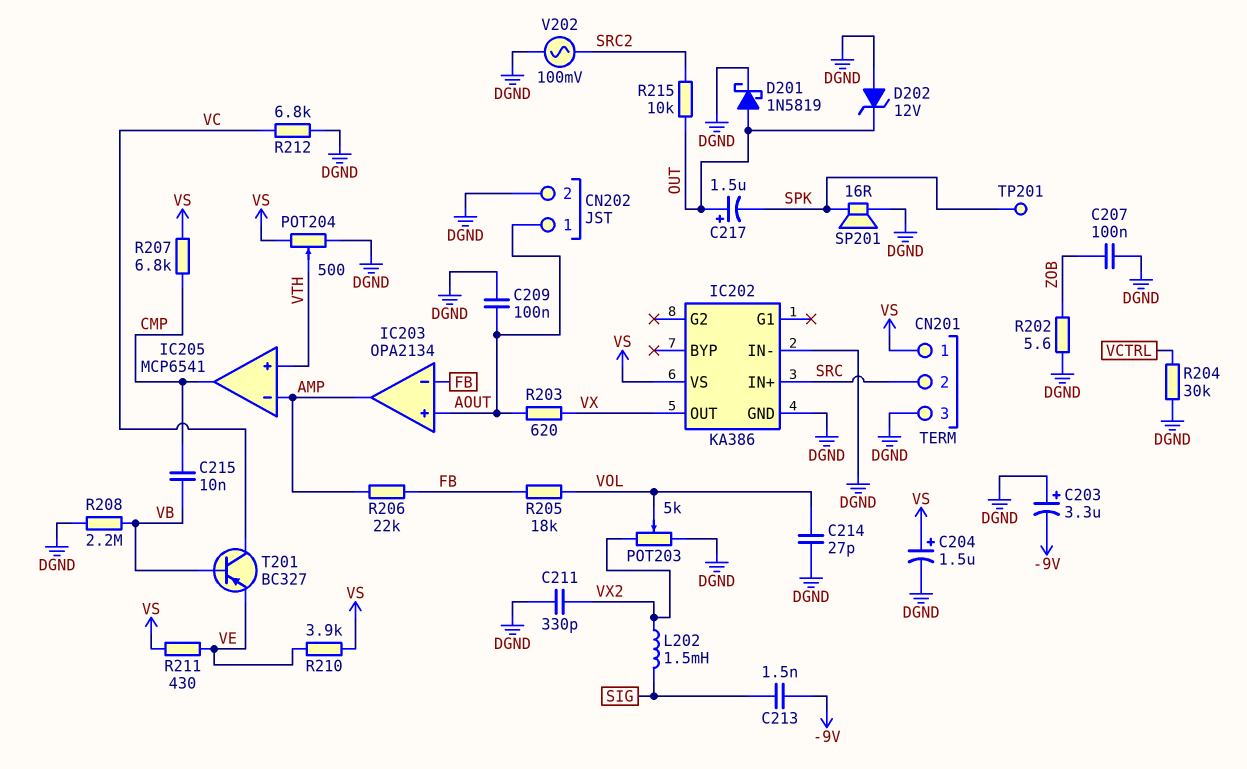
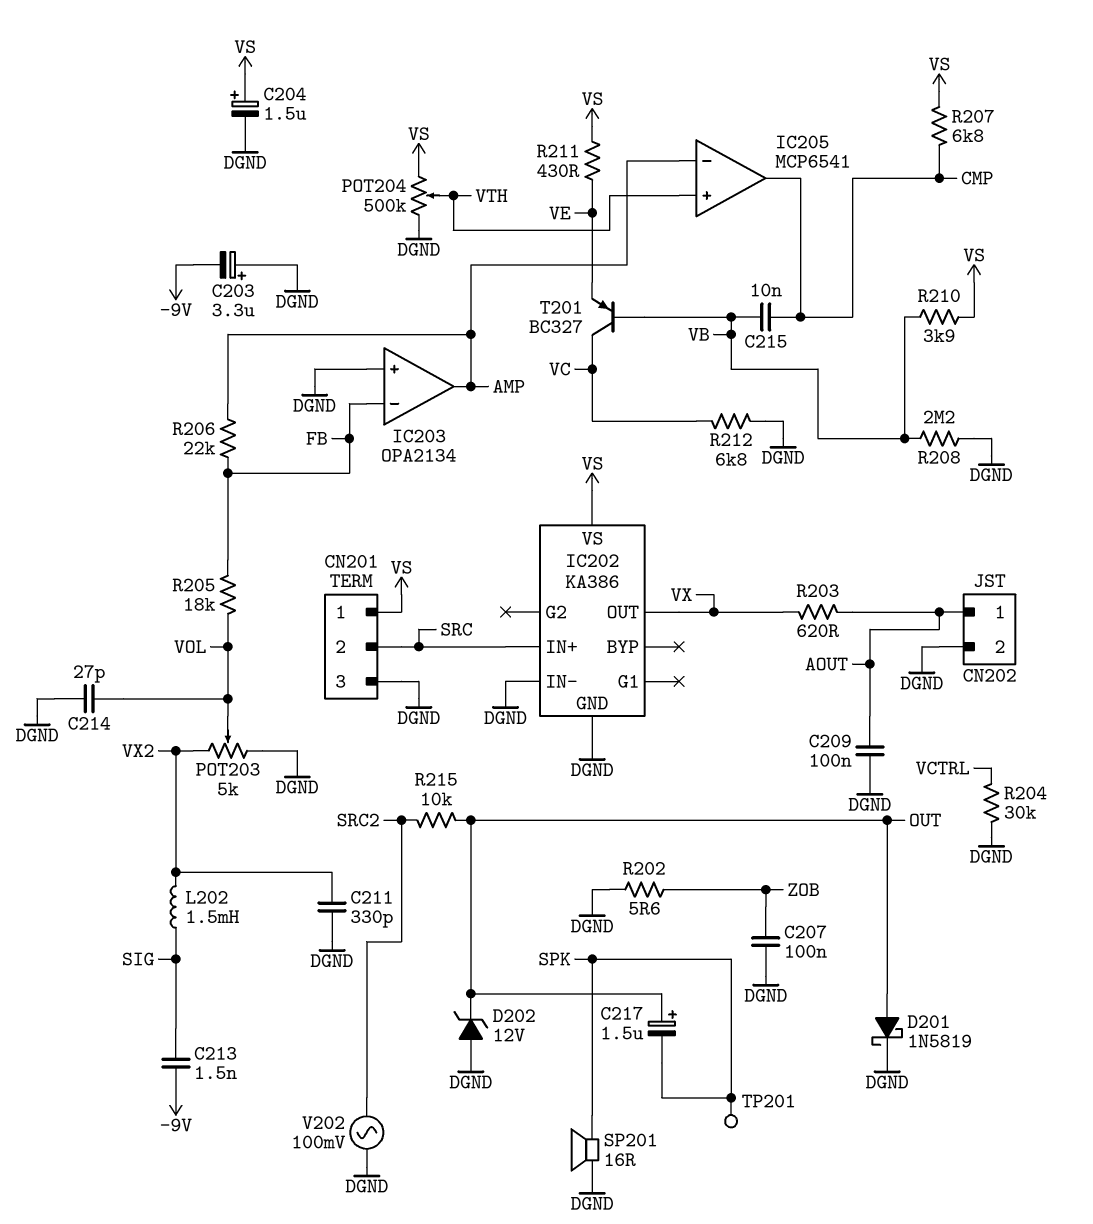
IC203 pin in+: AOUT -> DGND
POT204: 500 (DGND, VS, wiper VTH) -> 500k (DGND, VS, wiper VTH)
R210: 3.9k (VE, VS) -> 3.9k (VB, VS)

